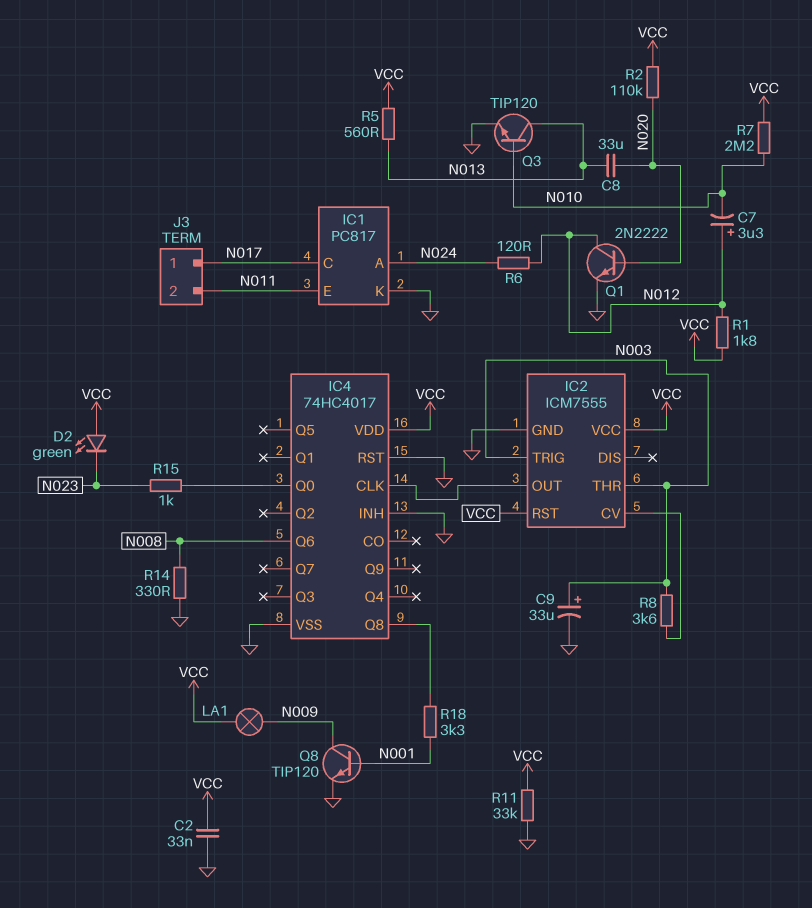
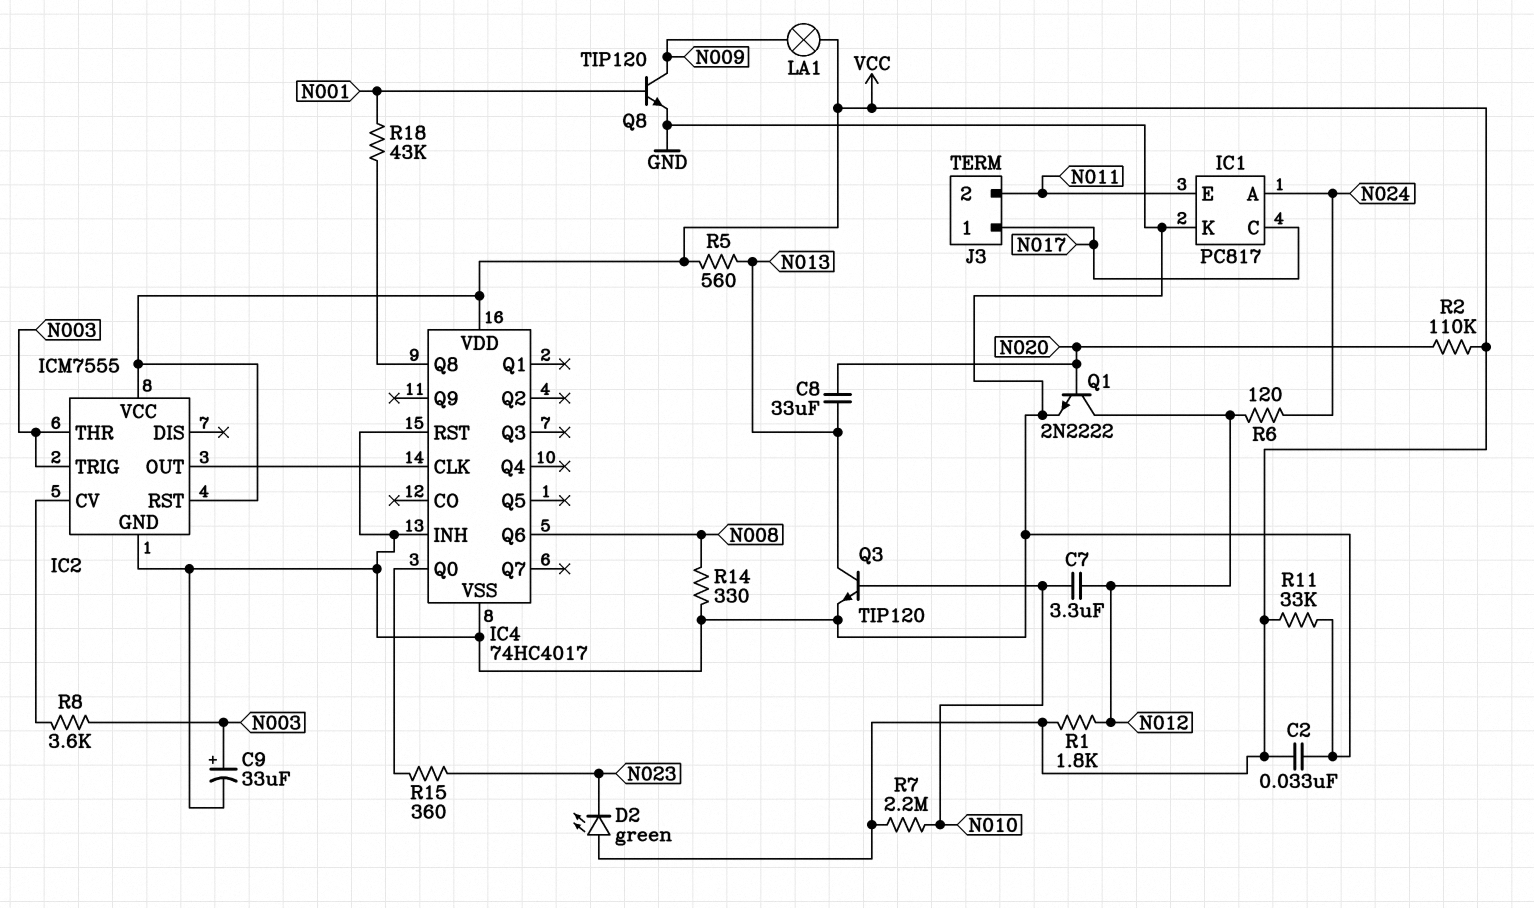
C7: 3.3uF (plus N012, minus N010) -> 3.3uF (N010, N012)
R15: 1k (IC4/Q0, N023) -> 360 (IC4/Q0, N023)
R18: 3.3k (IC4/Q8, N001) -> 43k (IC4/Q8, N001)

